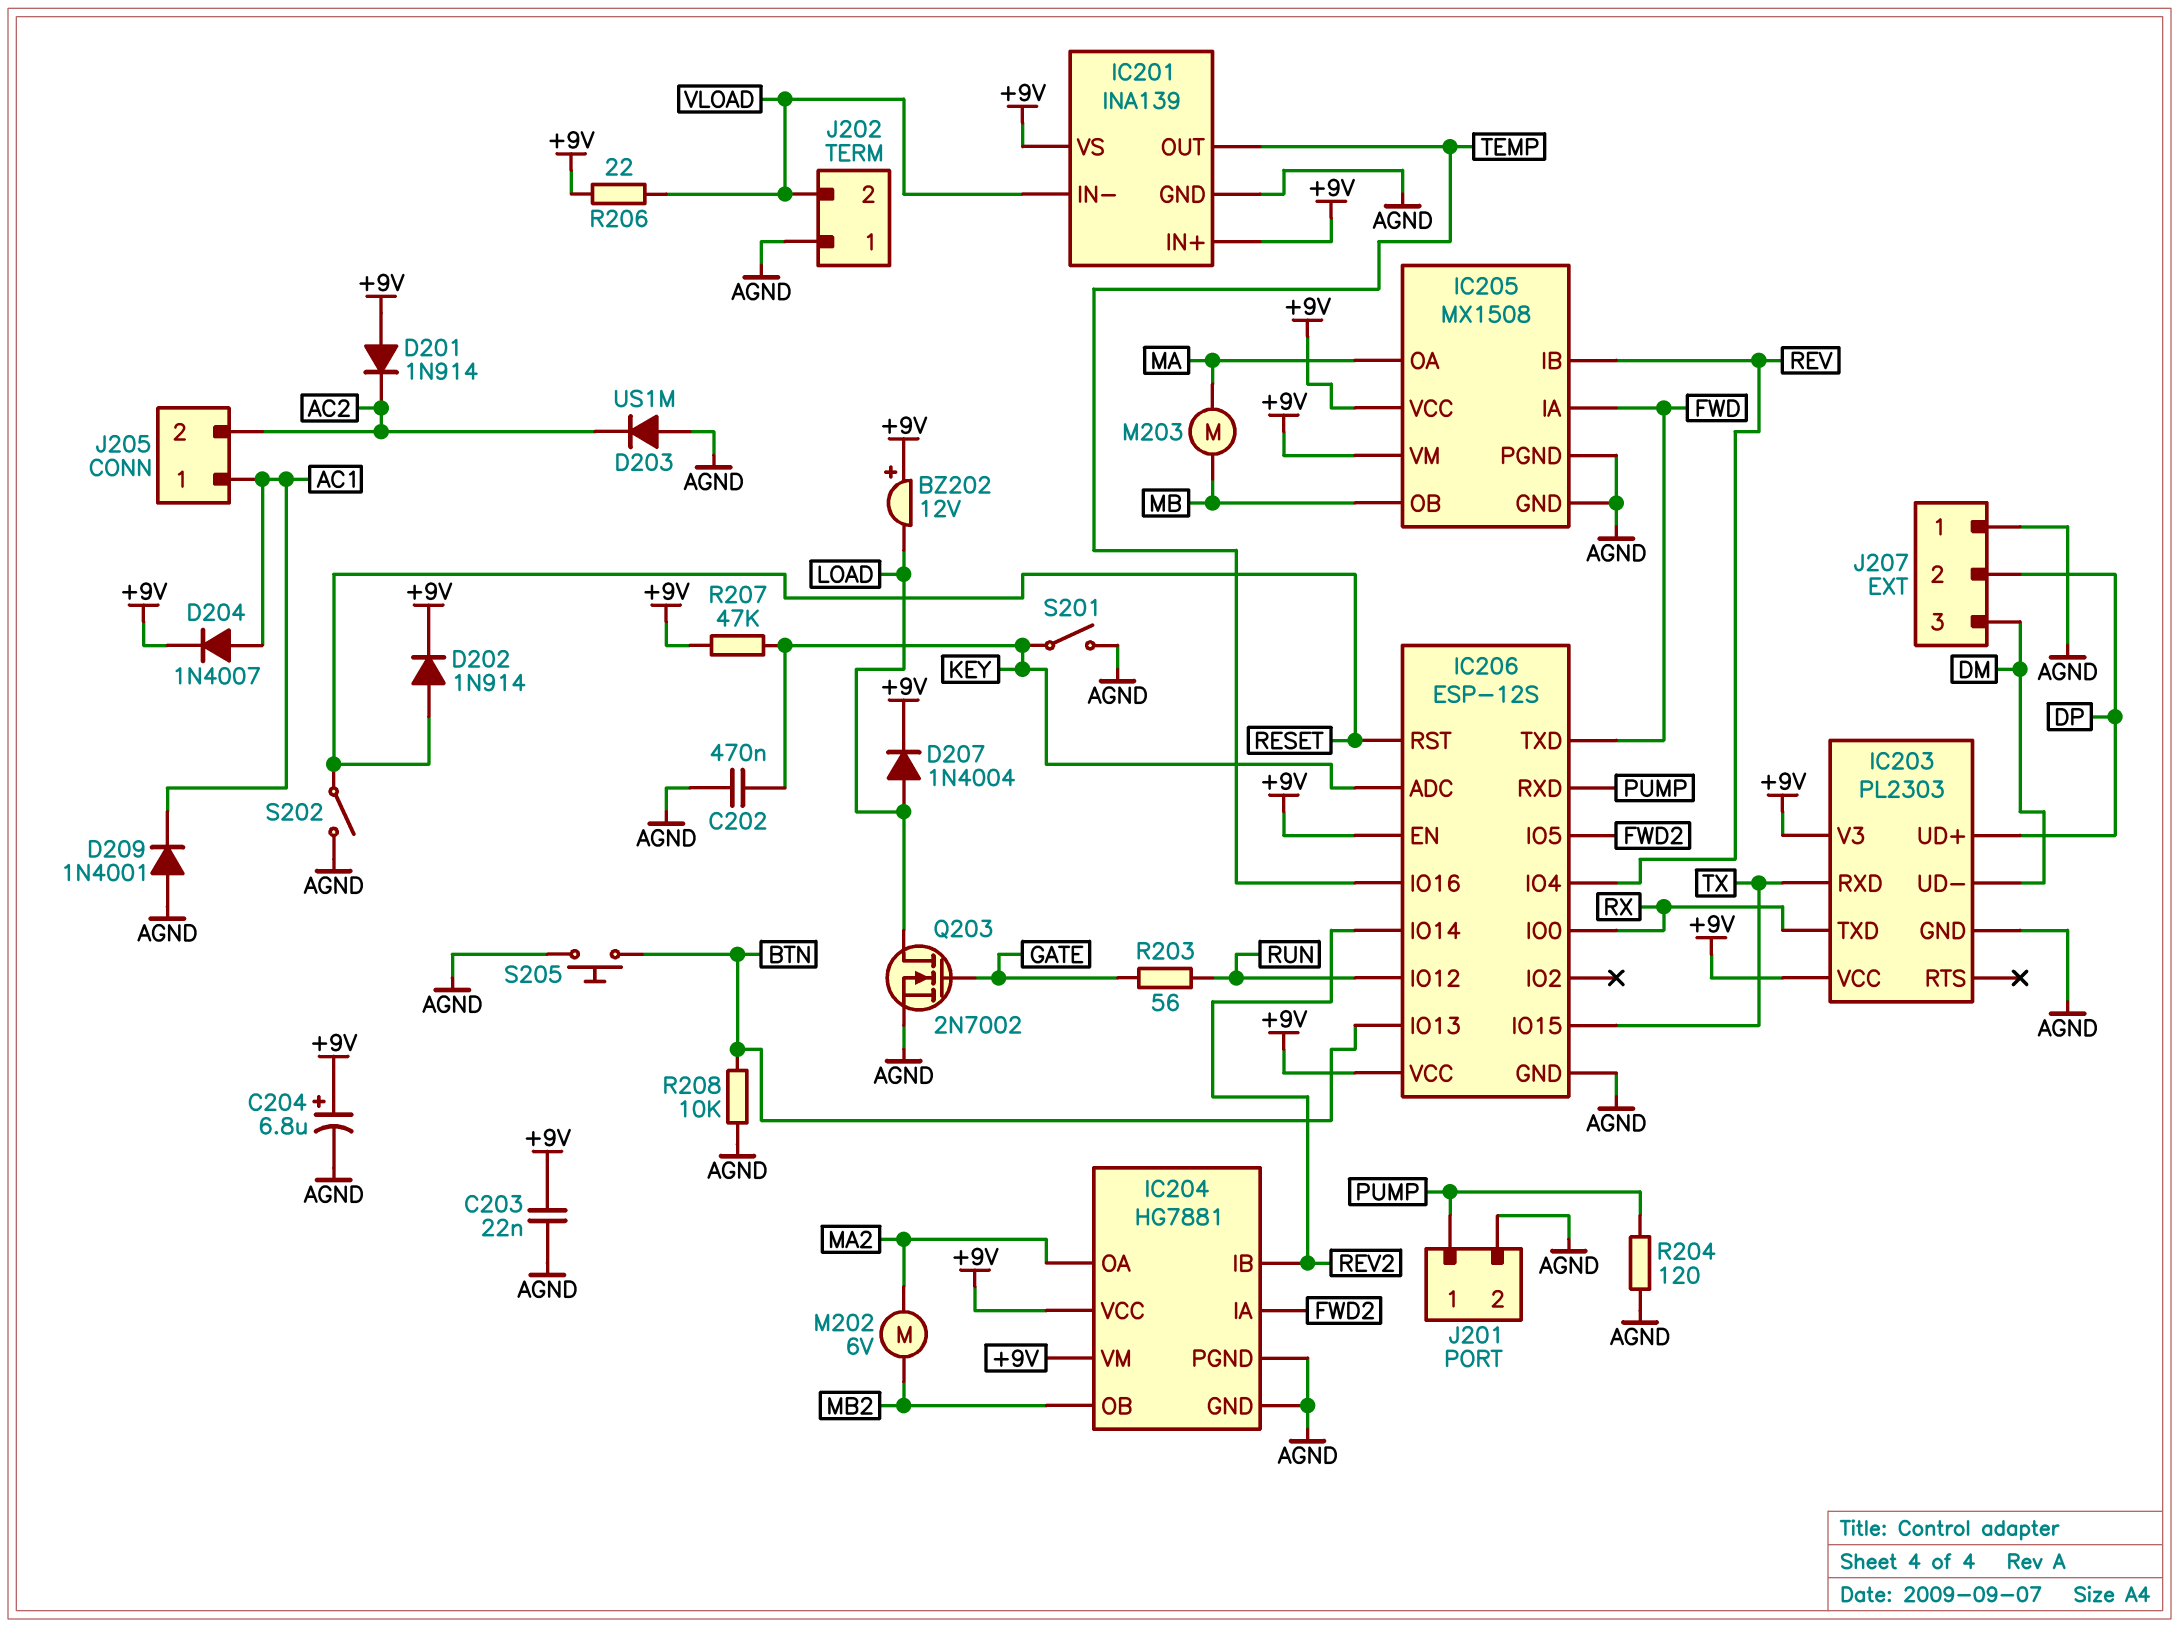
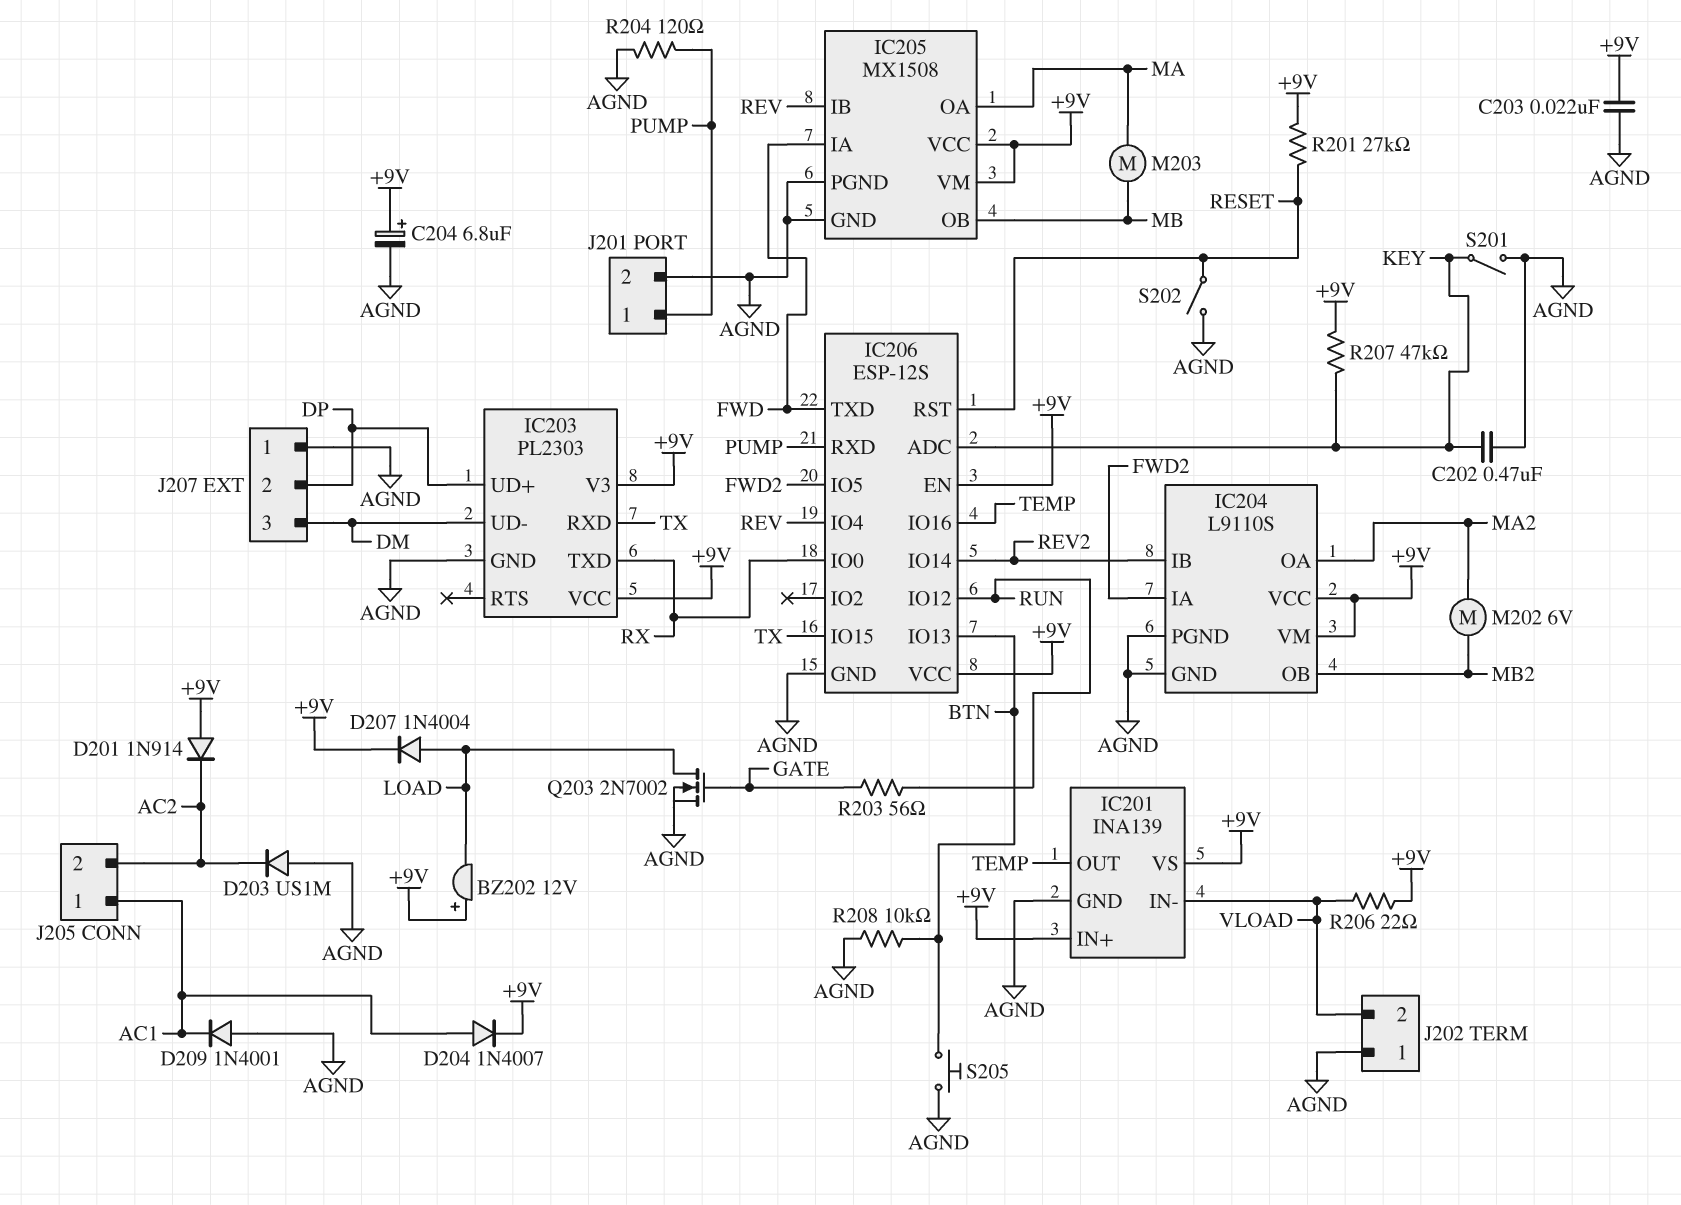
D202: diode 1N914 (A RESET, K +9V) -> none
IC204: HG7881 -> L9110S
R201: none -> 27k (+9V, RESET)

